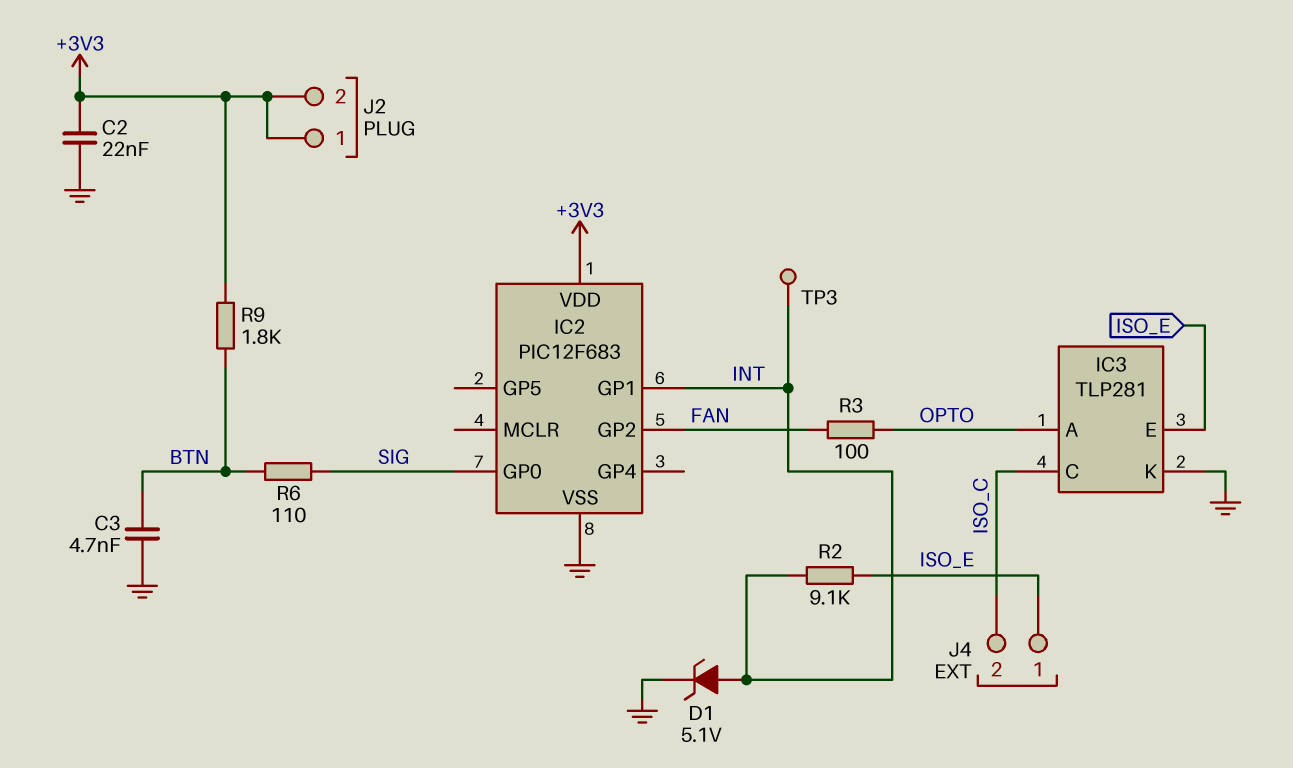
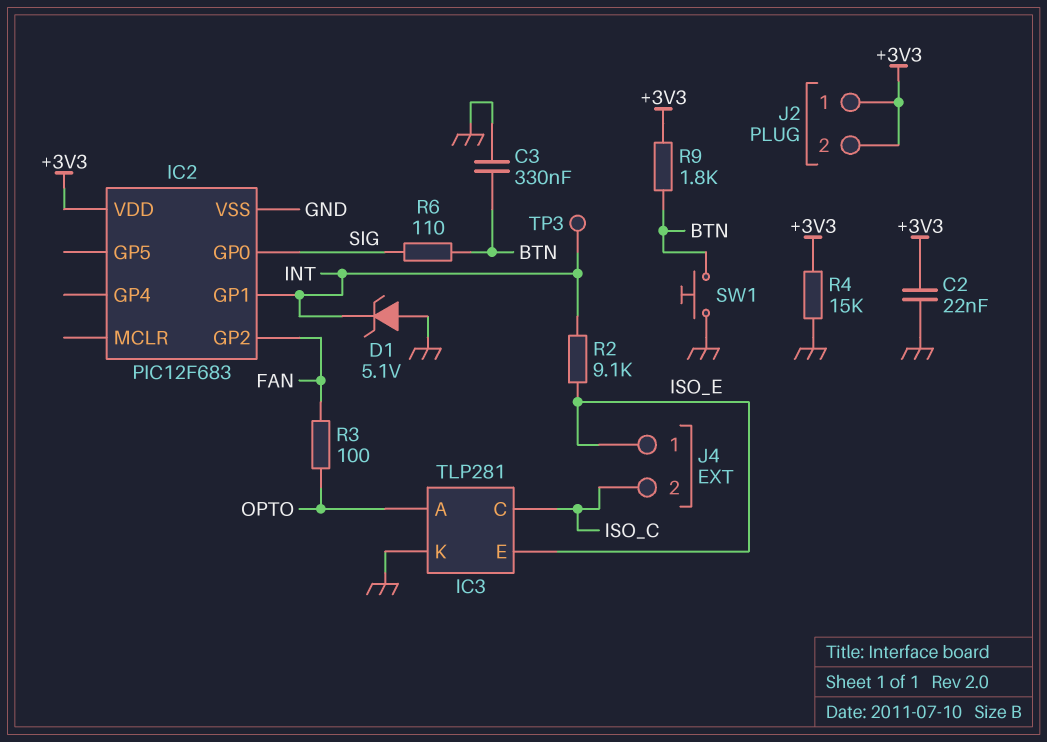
C3: 4.7nF (BTN, GND) -> 330nF (BTN, GND)
D1: zener 5.1V (A INT, K GND) -> zener 5.1V (A GND, K INT)
R4: none -> 15k (+3V3, GND)
SW1: none -> button (BTN, GND)

